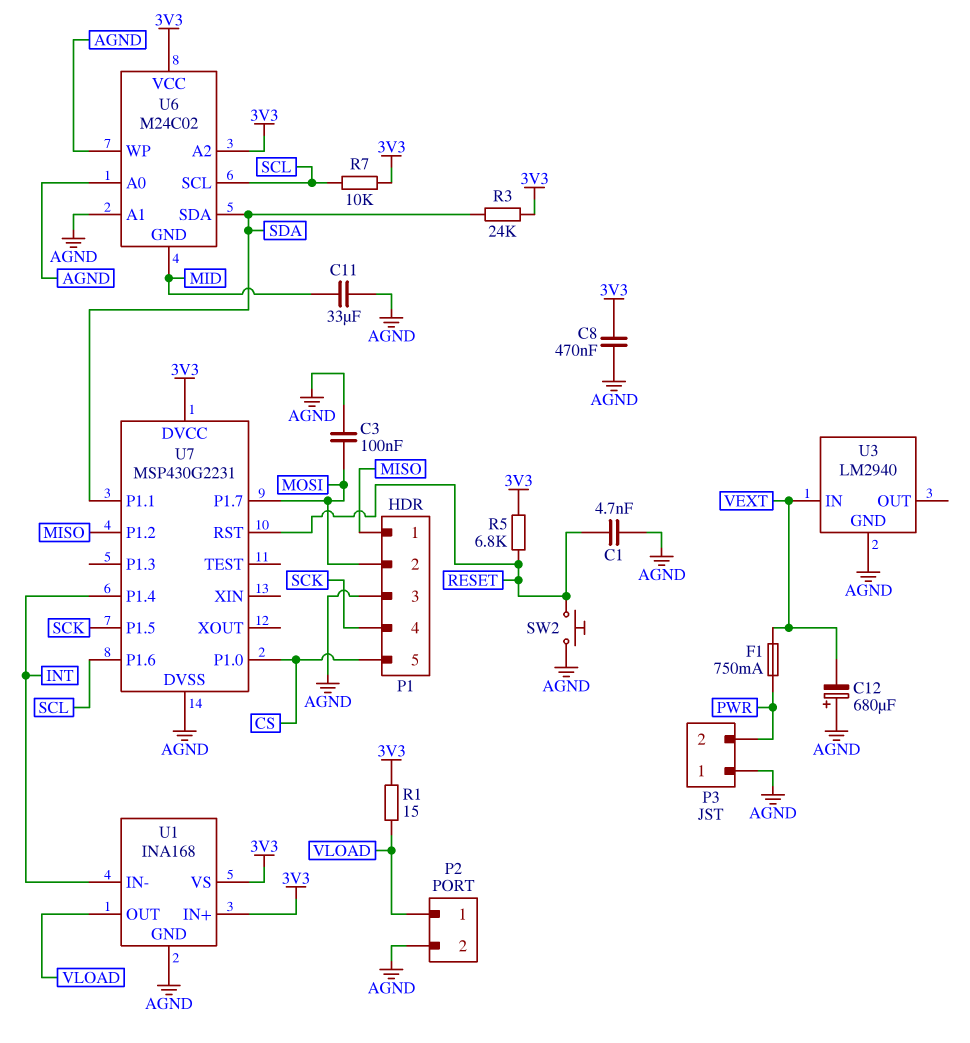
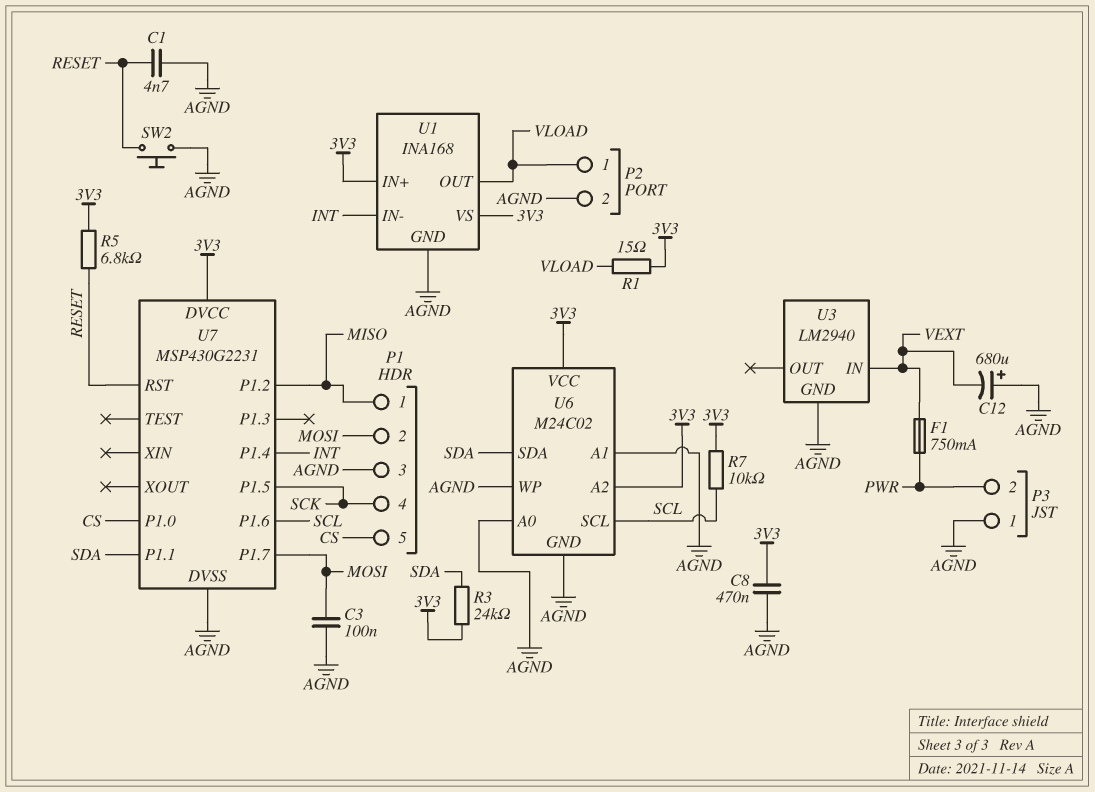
C11: 33uF (AGND, MID) -> none
U6 pin GND: MID -> AGND

